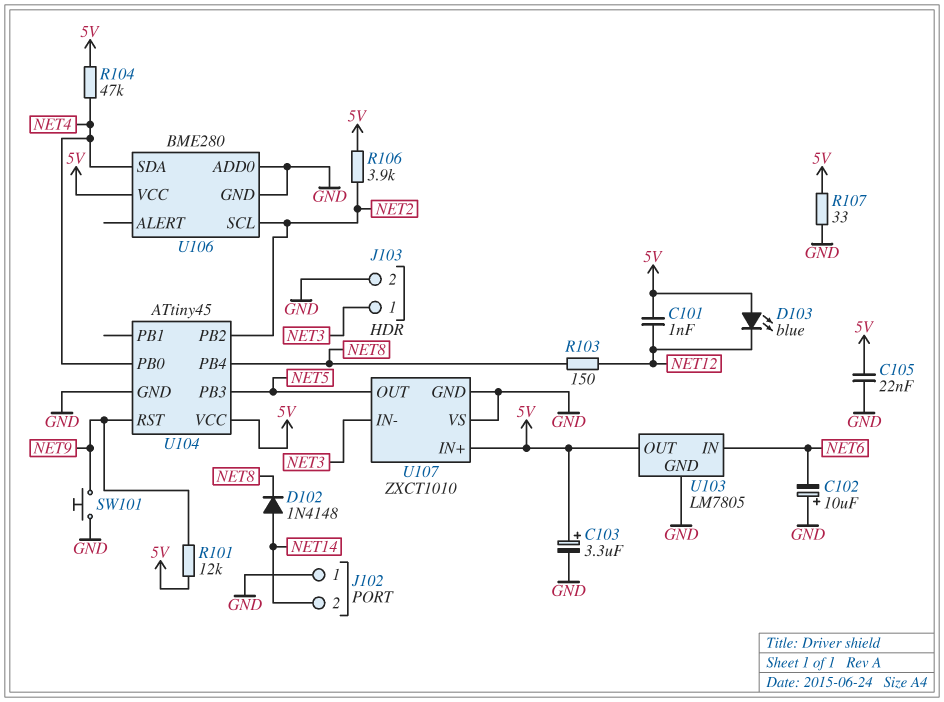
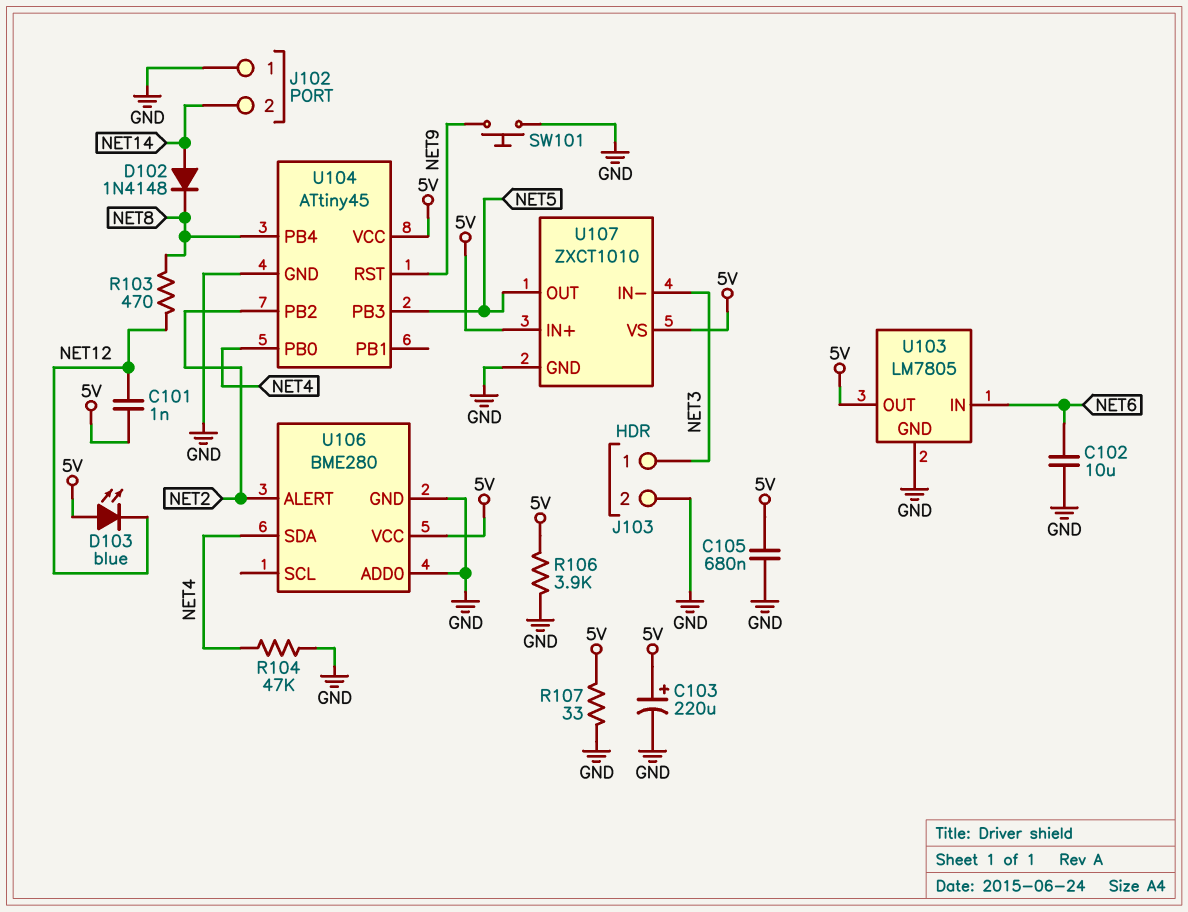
C102: 10uF (plus GND, minus NET6) -> 10uF (GND, NET6)
C103: 3.3uF (plus 5V, minus GND) -> 220uF (plus 5V, minus GND)
C105: 22nF (5V, GND) -> 680nF (5V, GND)
R101: 12k (5V, NET9) -> none
R103: 150 (NET8, NET12) -> 470 (NET8, NET12)
R104: 47k (5V, NET4) -> 47k (GND, NET4)
R106: 3.9k (5V, NET2) -> 3.9k (5V, GND)
U106 pin ALERT: none -> NET2
U106 pin SCL: NET2 -> none
U107 pin VS: GND -> 5V

